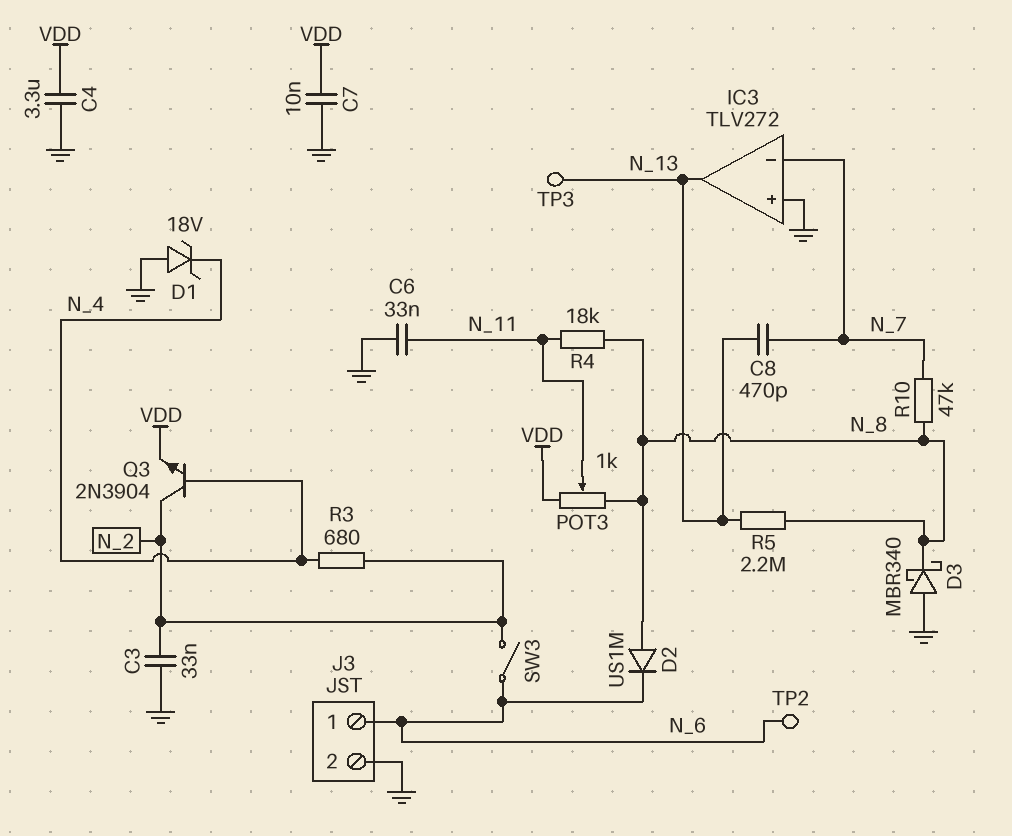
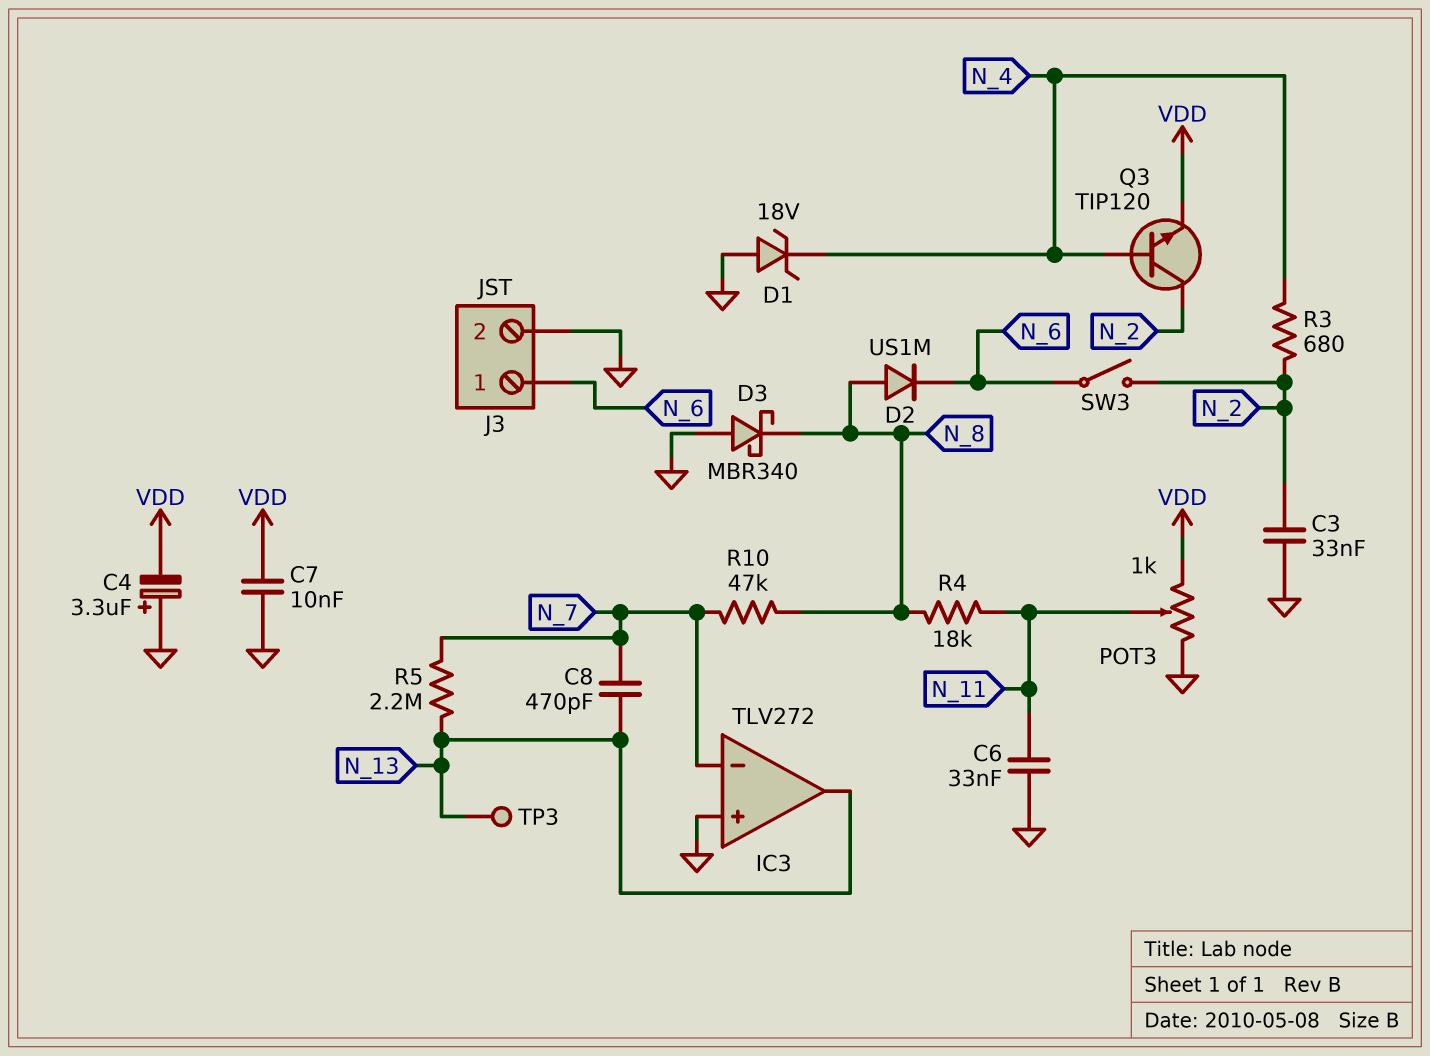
C4: 3.3uF (GND, VDD) -> 3.3uF (plus GND, minus VDD)
POT3: 1k (N_8, VDD, wiper N_11) -> 1k (GND, VDD, wiper N_11)
Q3: NPN 2N3904 (B N_4, C N_2, E VDD) -> NPN TIP120 (B N_4, C N_2, E VDD)
R5: 2.2M (N_8, N_13) -> 2.2M (N_7, N_13)
TP2: test point (N_6) -> none

